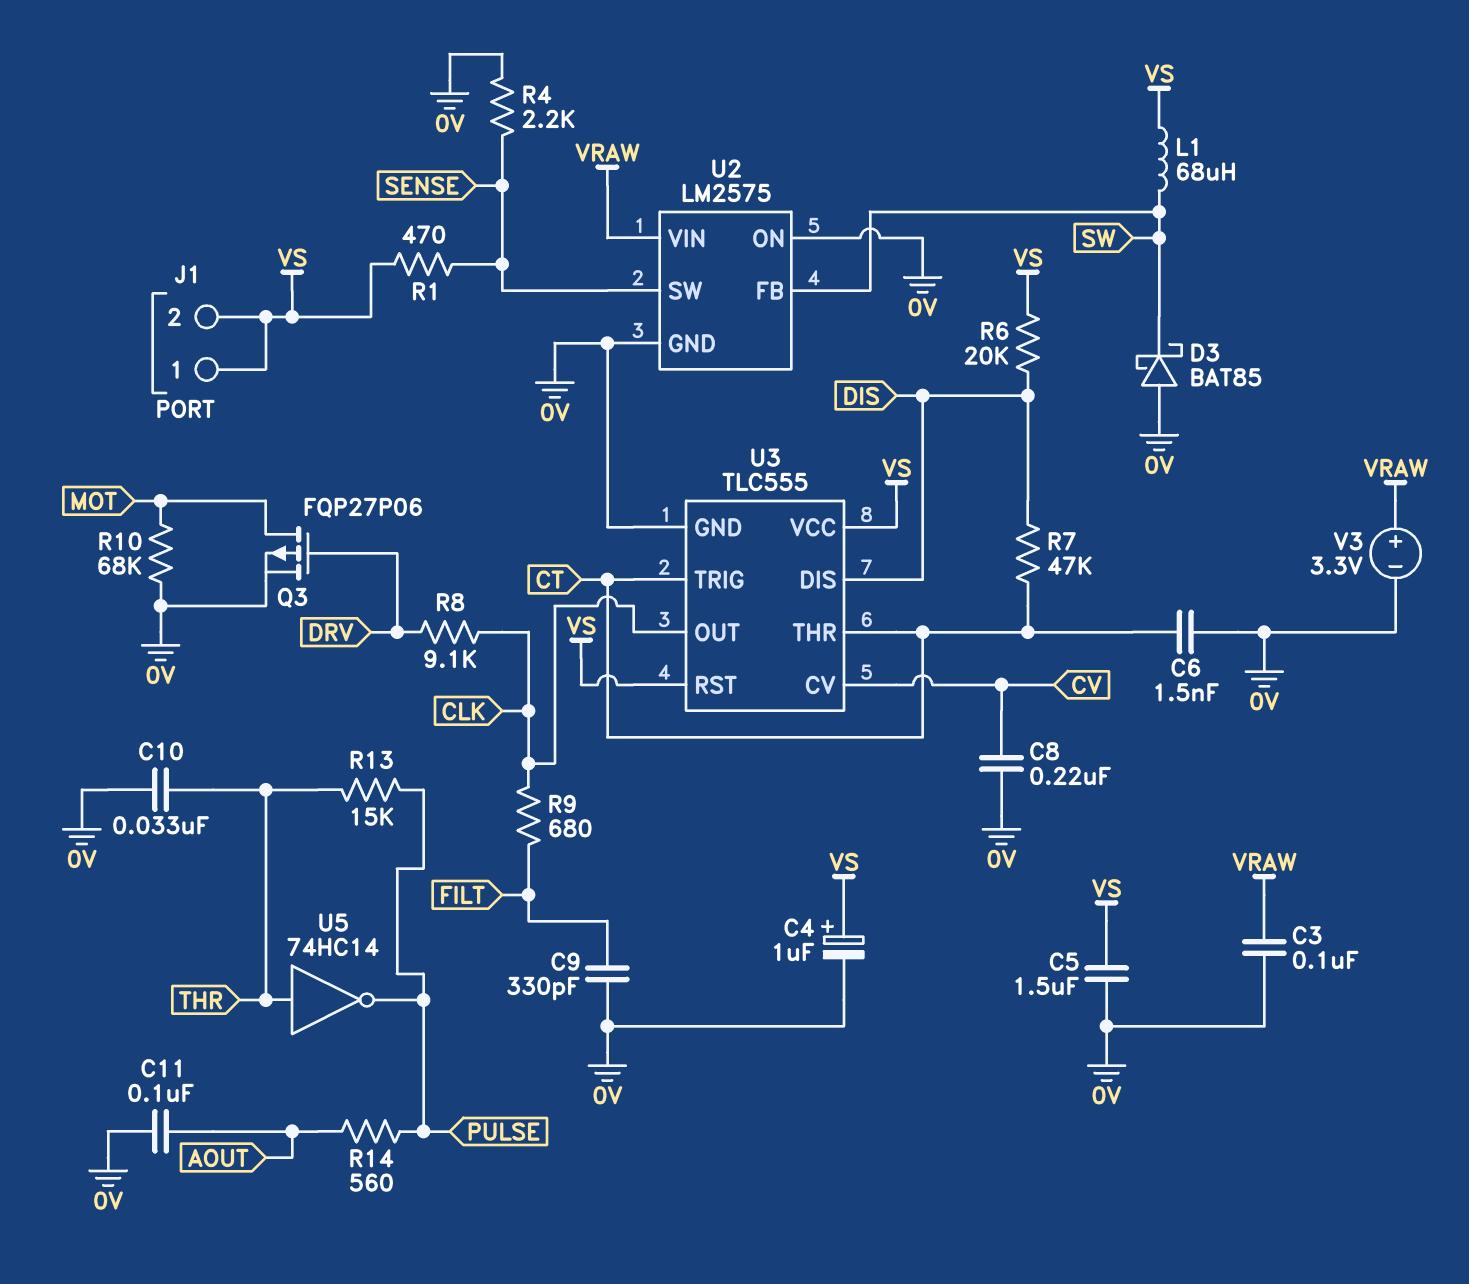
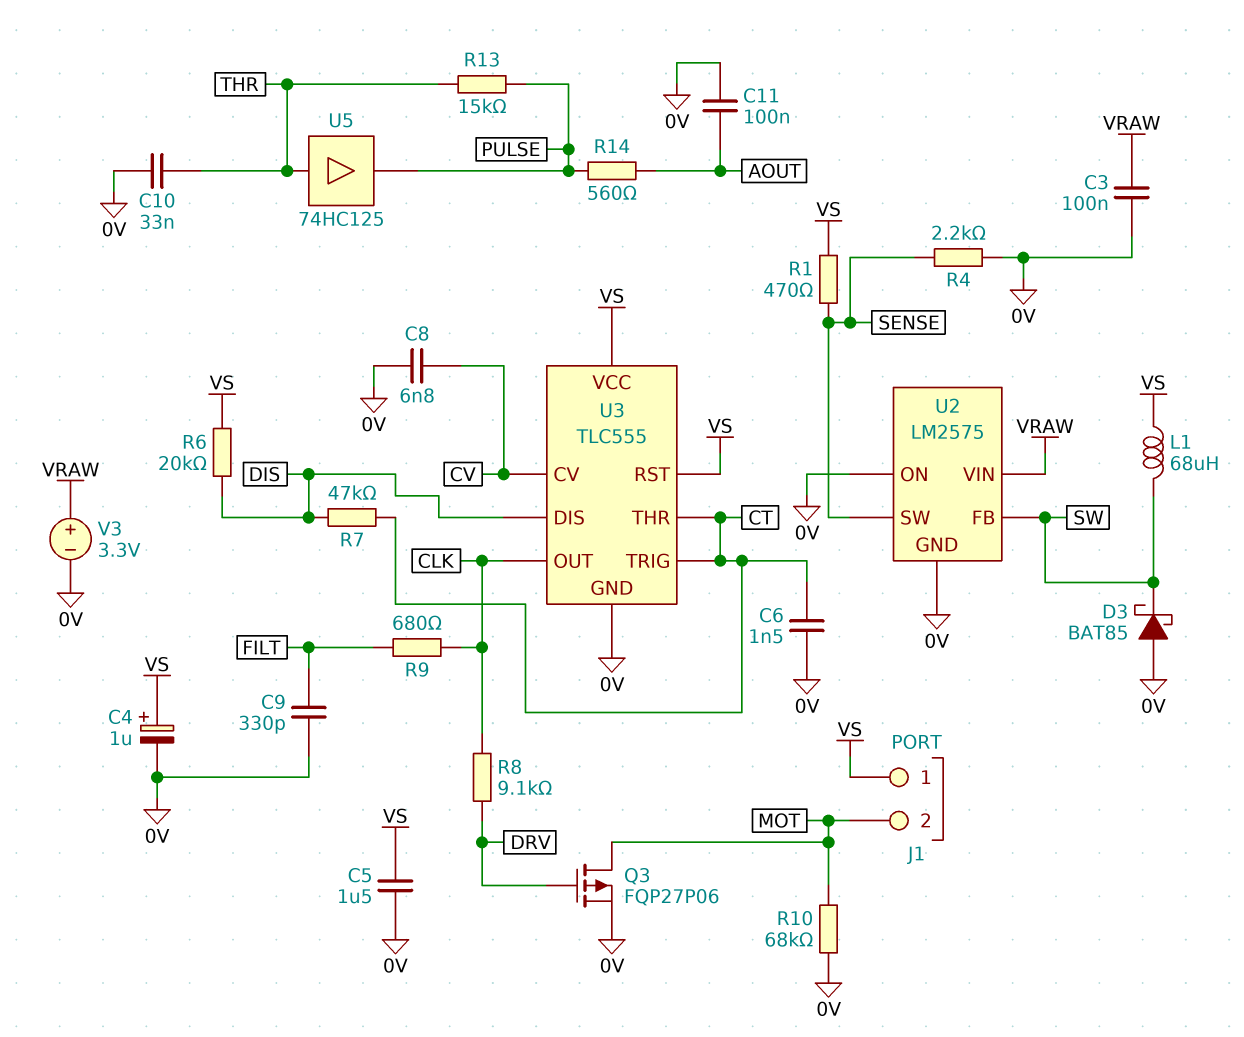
C8: 220nF (0V, CV) -> 6.8nF (0V, CV)
J1 pin 2: VS -> MOT
U5: NOT 74HC14 (in THR, out PULSE) -> buffer 74HC125 (in THR, out PULSE)

